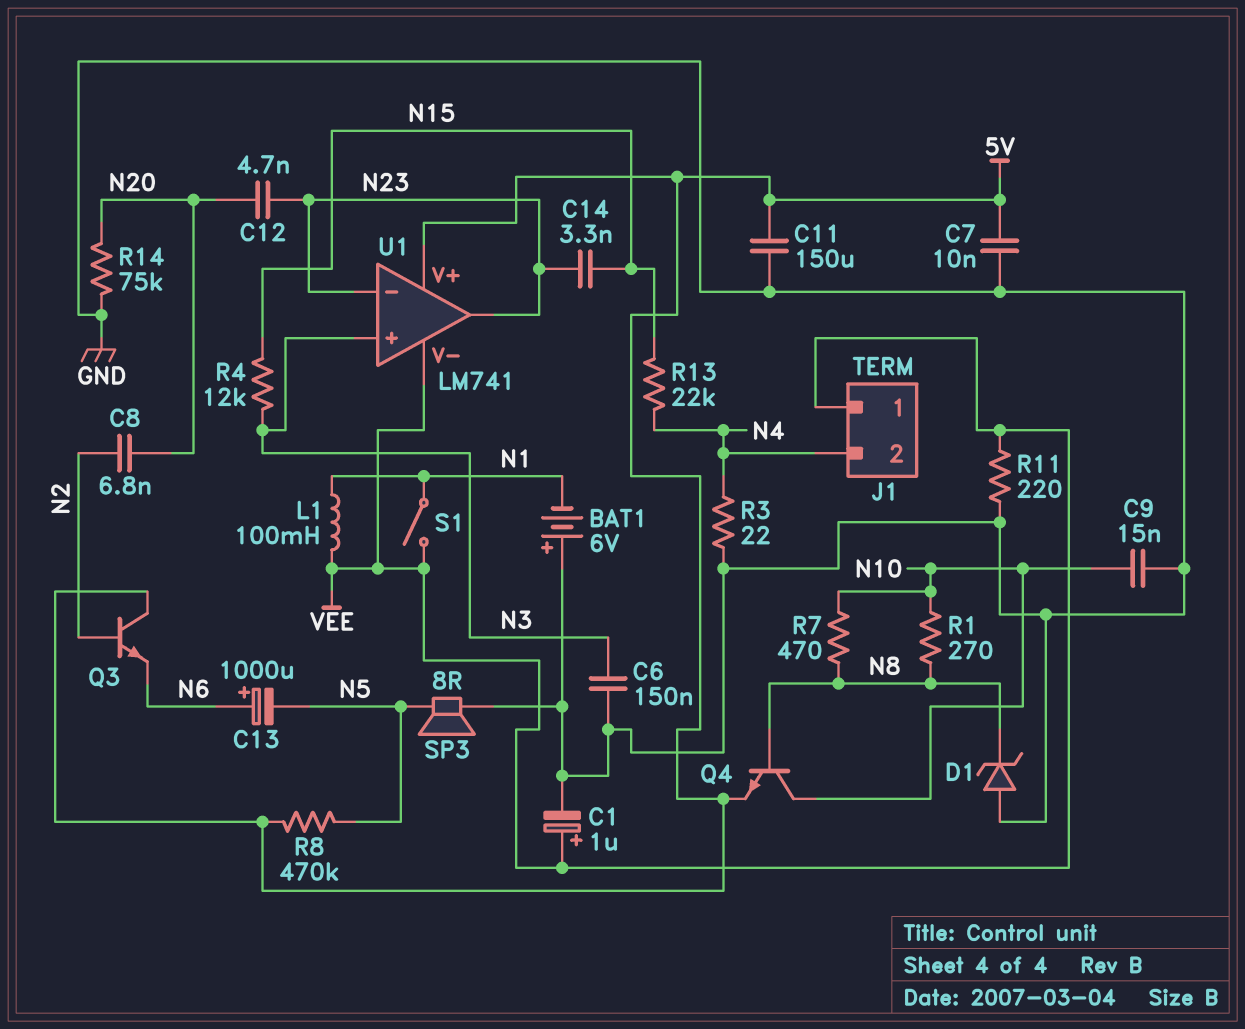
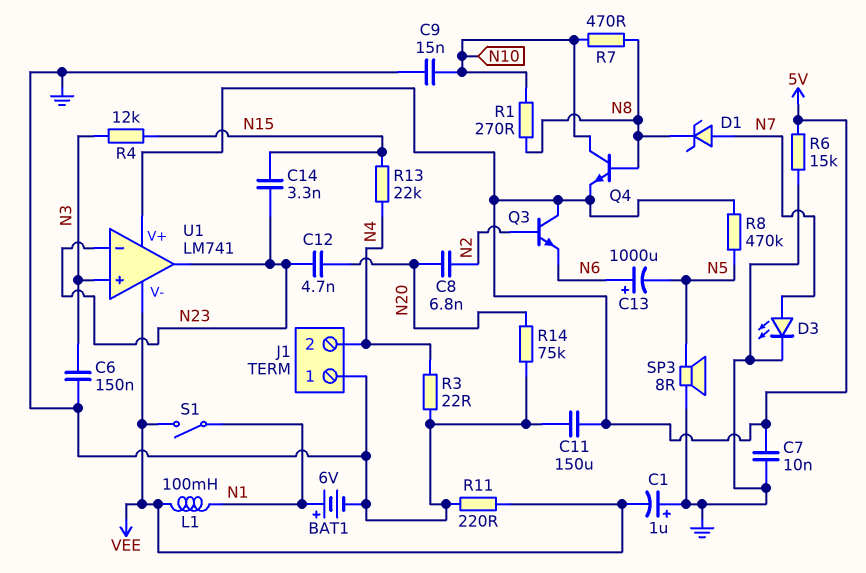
BAT1: 6V (plus GND, minus N1) -> 6V (plus N1, minus GND)
C1: 1uF (plus VEE, minus GND) -> 1uF (plus GND, minus VEE)
D1: zener (A GND, K N8) -> zener (A N7, K N8)
D3: none -> LED (A N7, K GND)
J1 pin 1: VEE -> GND
R6: none -> 15k (5V, GND)

